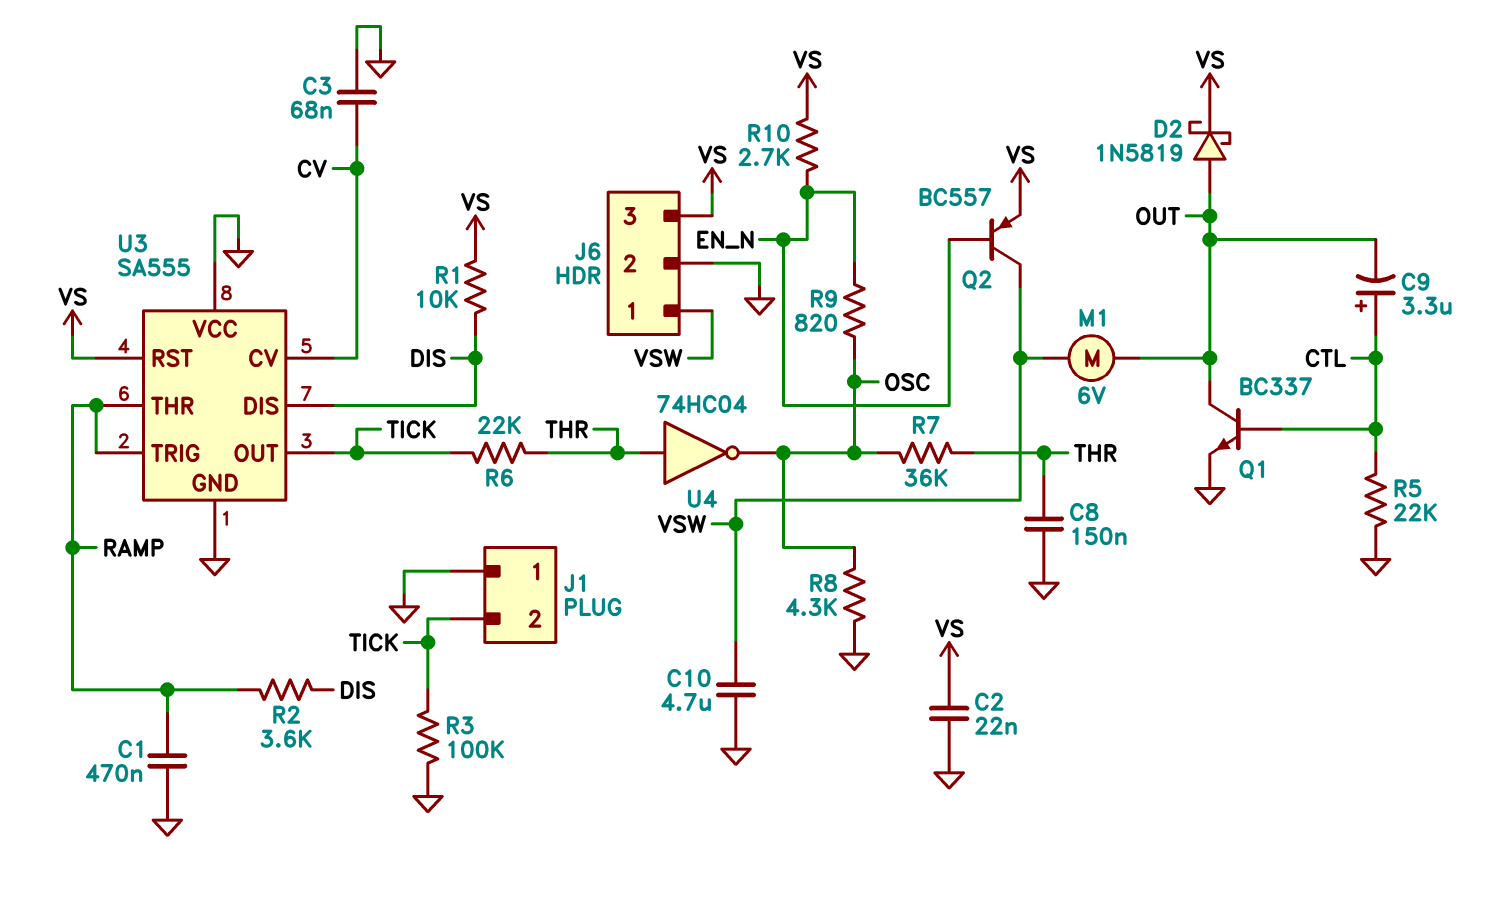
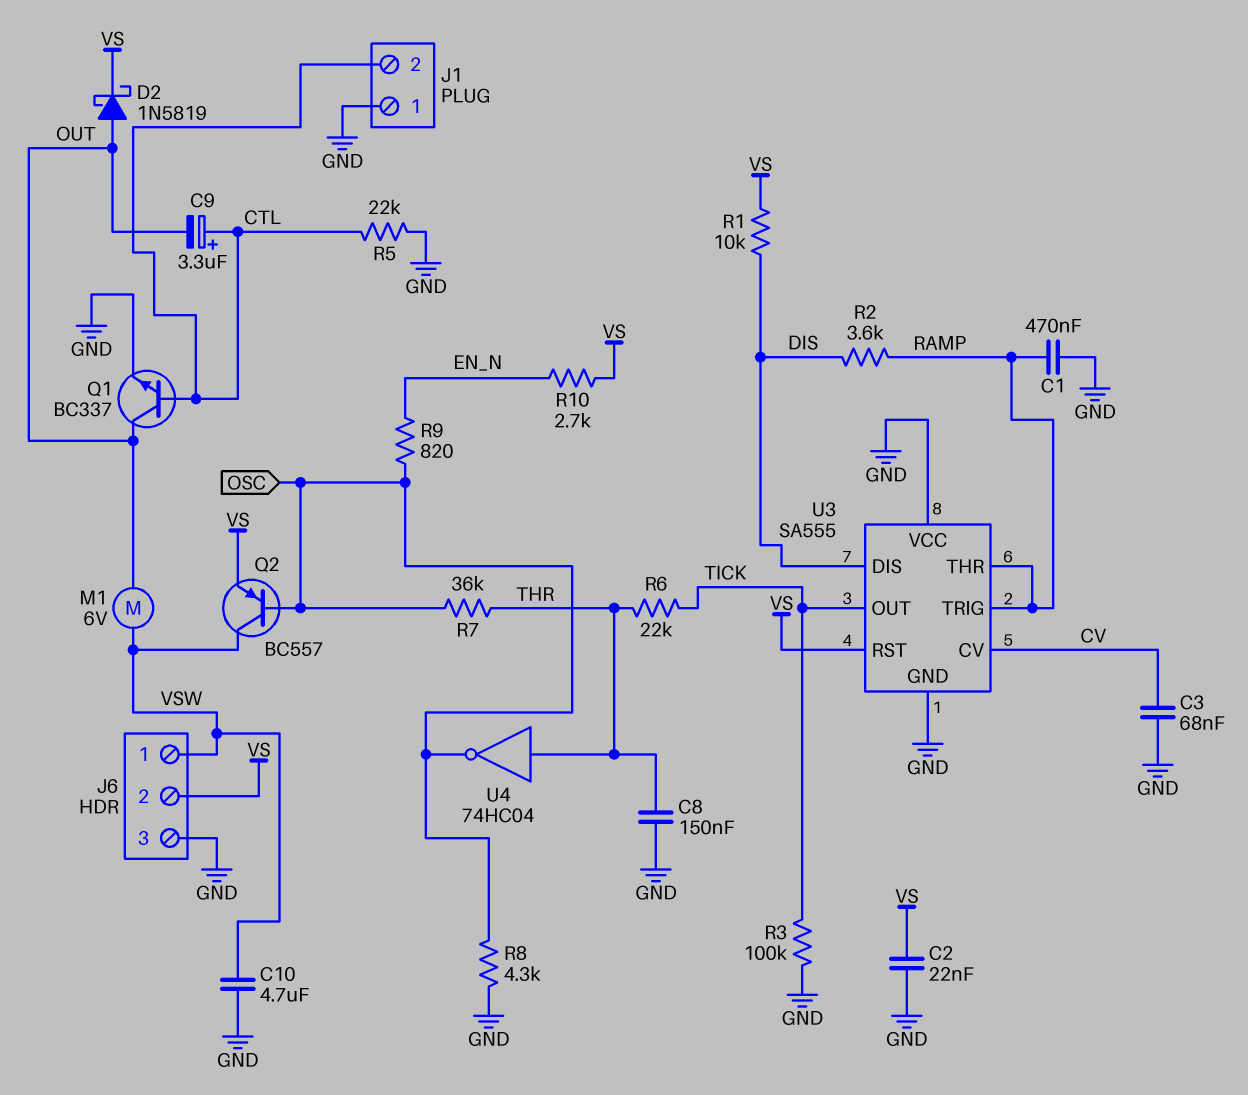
J1 pin 2: TICK -> CTL
J6 pin 2: GND -> VS
J6 pin 3: VS -> GND
Q2: PNP BC557 (B EN_N, C VSW, E VS) -> PNP BC557 (B OSC, C VSW, E VS)

